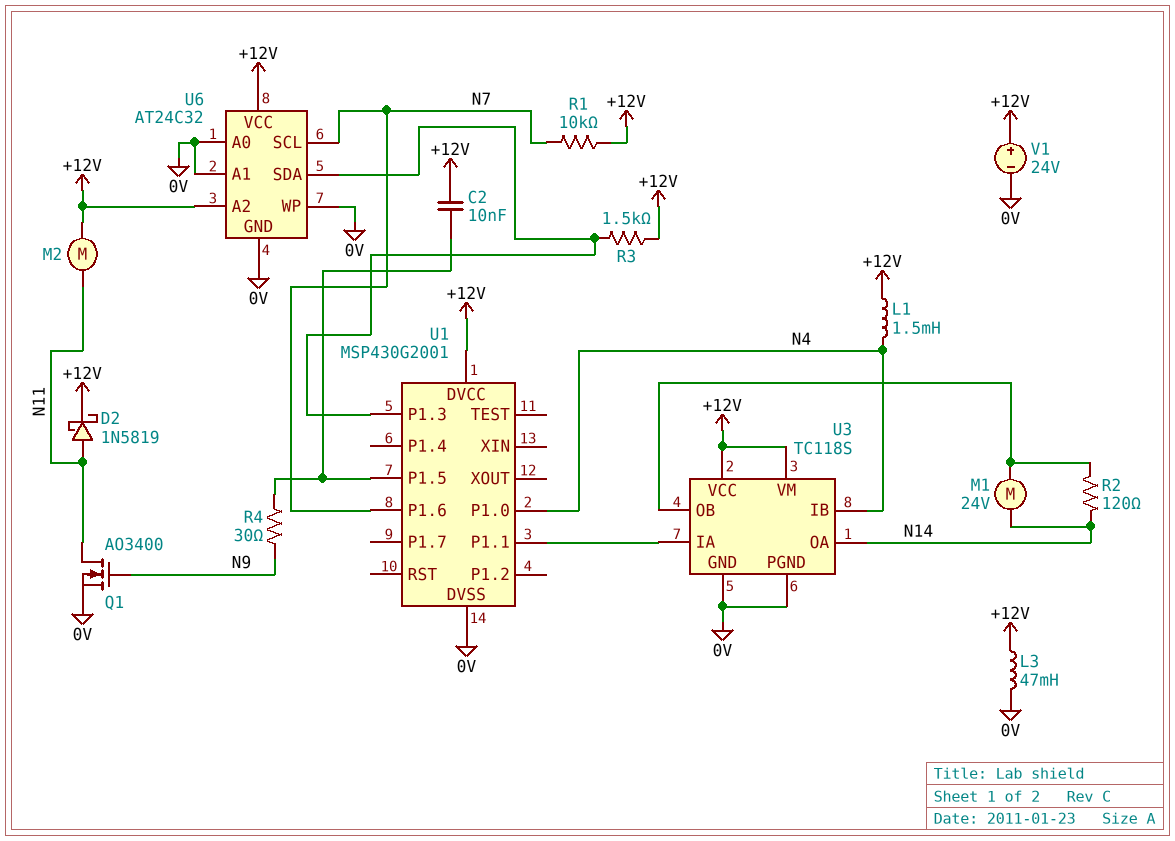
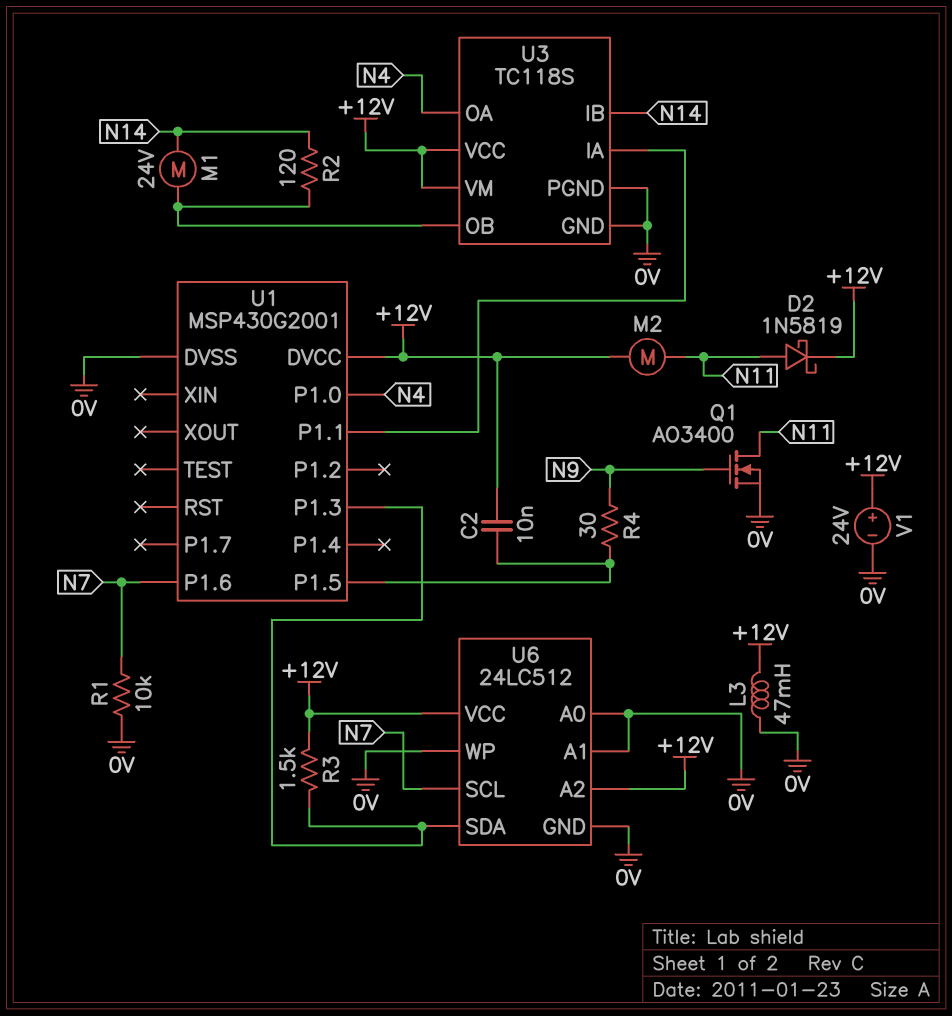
L1: 1.5mH (+12V, N4) -> none
R1: 10k (+12V, N7) -> 10k (0V, N7)
U3 pin IB: N4 -> N14
U3 pin OA: N14 -> N4
U6: AT24C32 -> 24LC512

